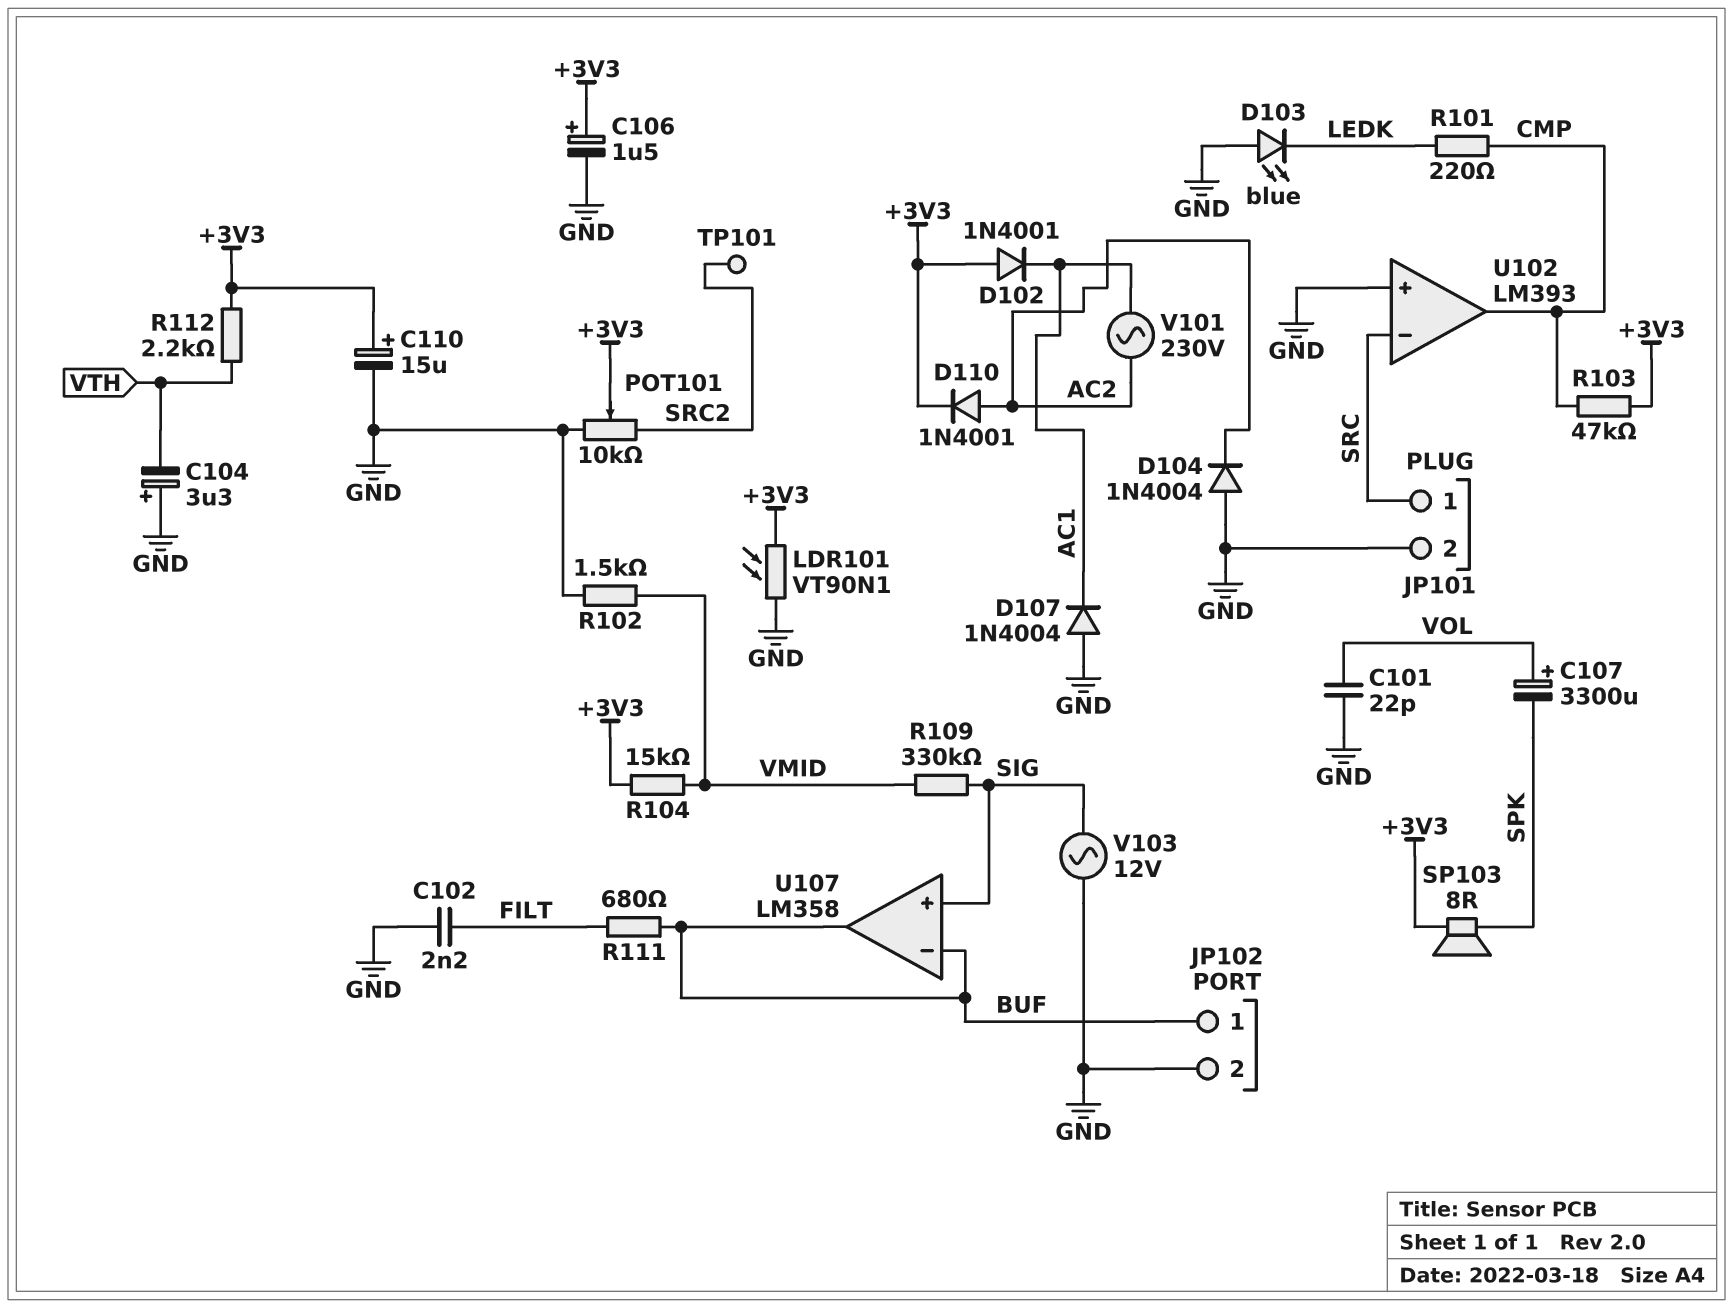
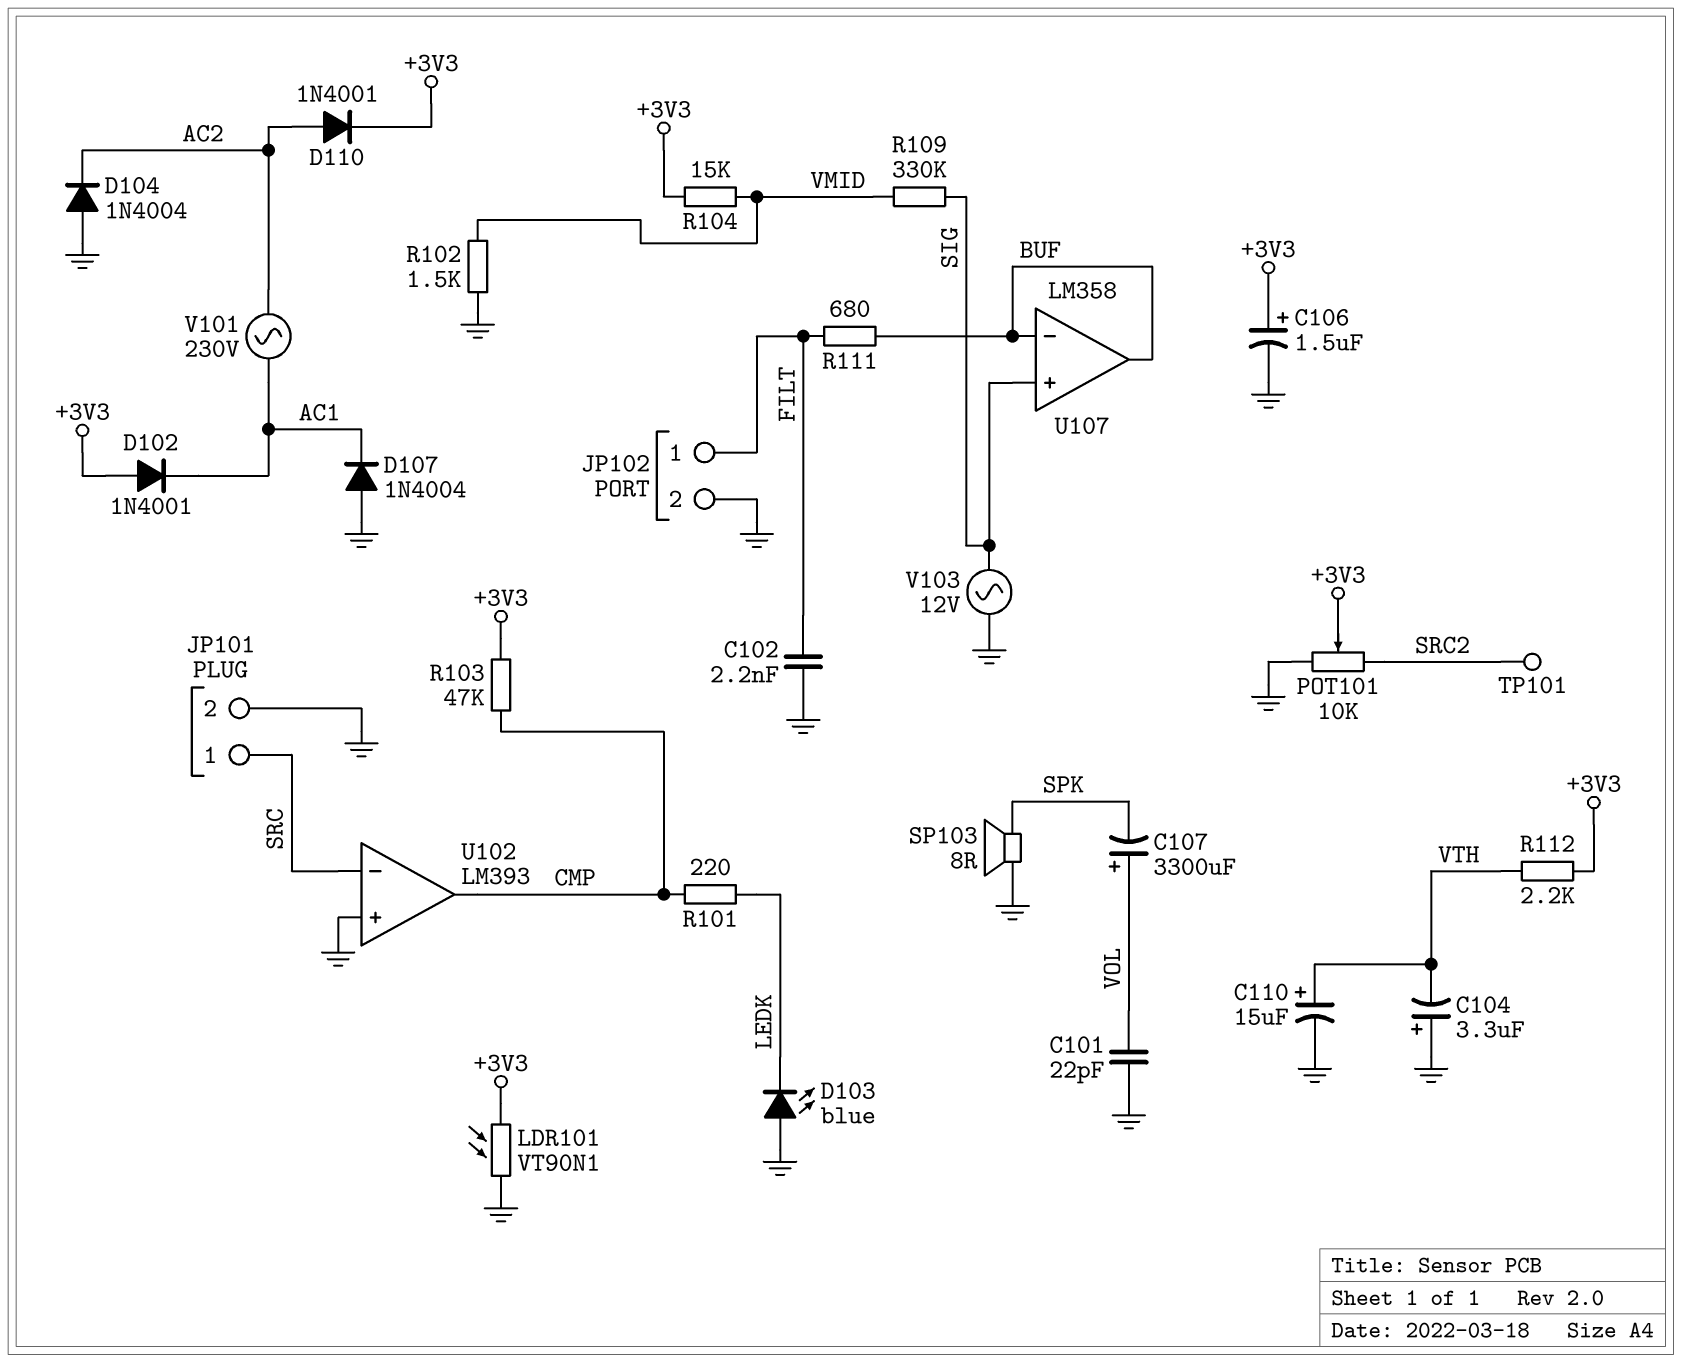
C110: 15uF (plus +3V3, minus GND) -> 15uF (plus VTH, minus GND)
JP102 pin 1: BUF -> FILT
SP103: speaker 8R (+3V3, SPK) -> speaker 8R (GND, SPK)

